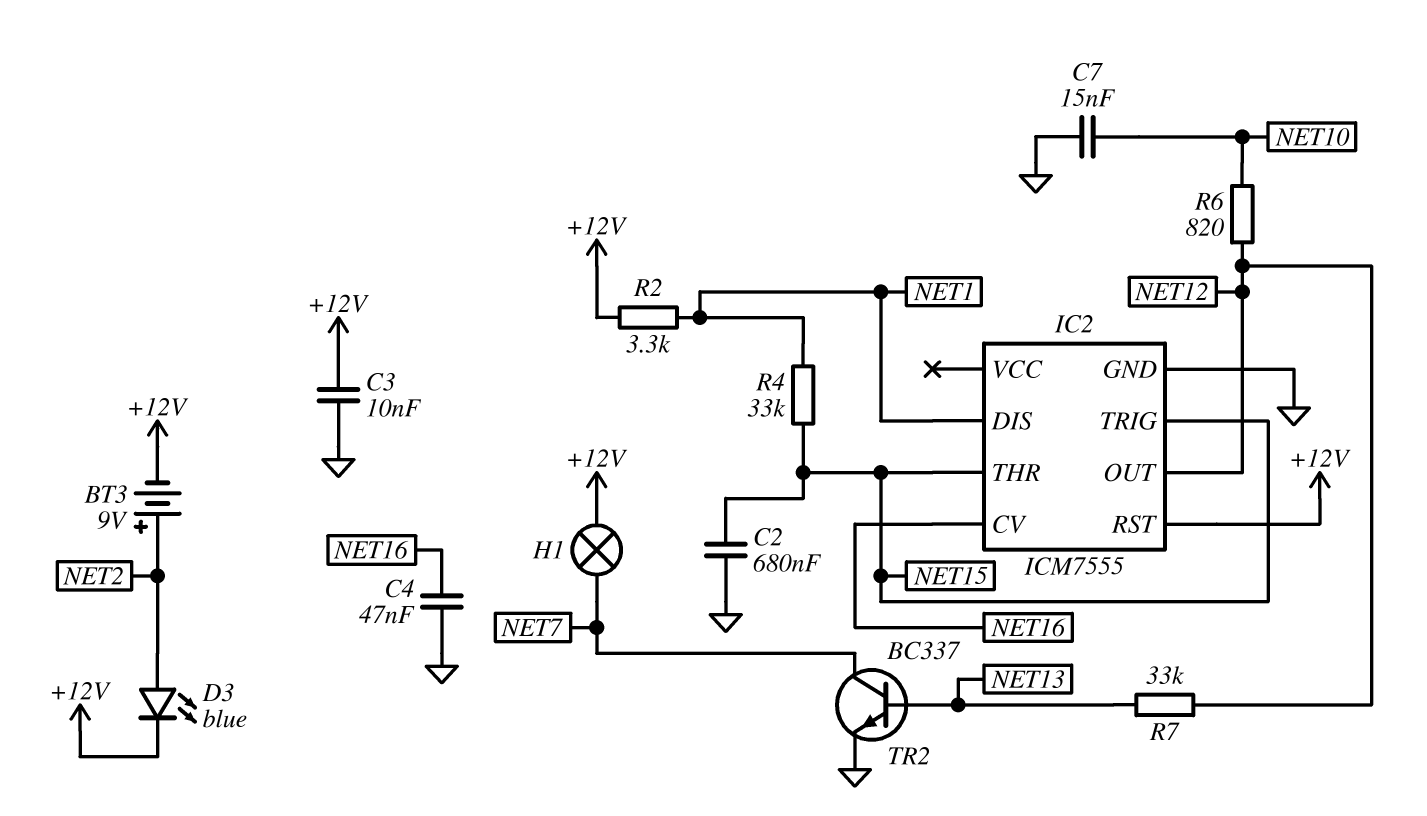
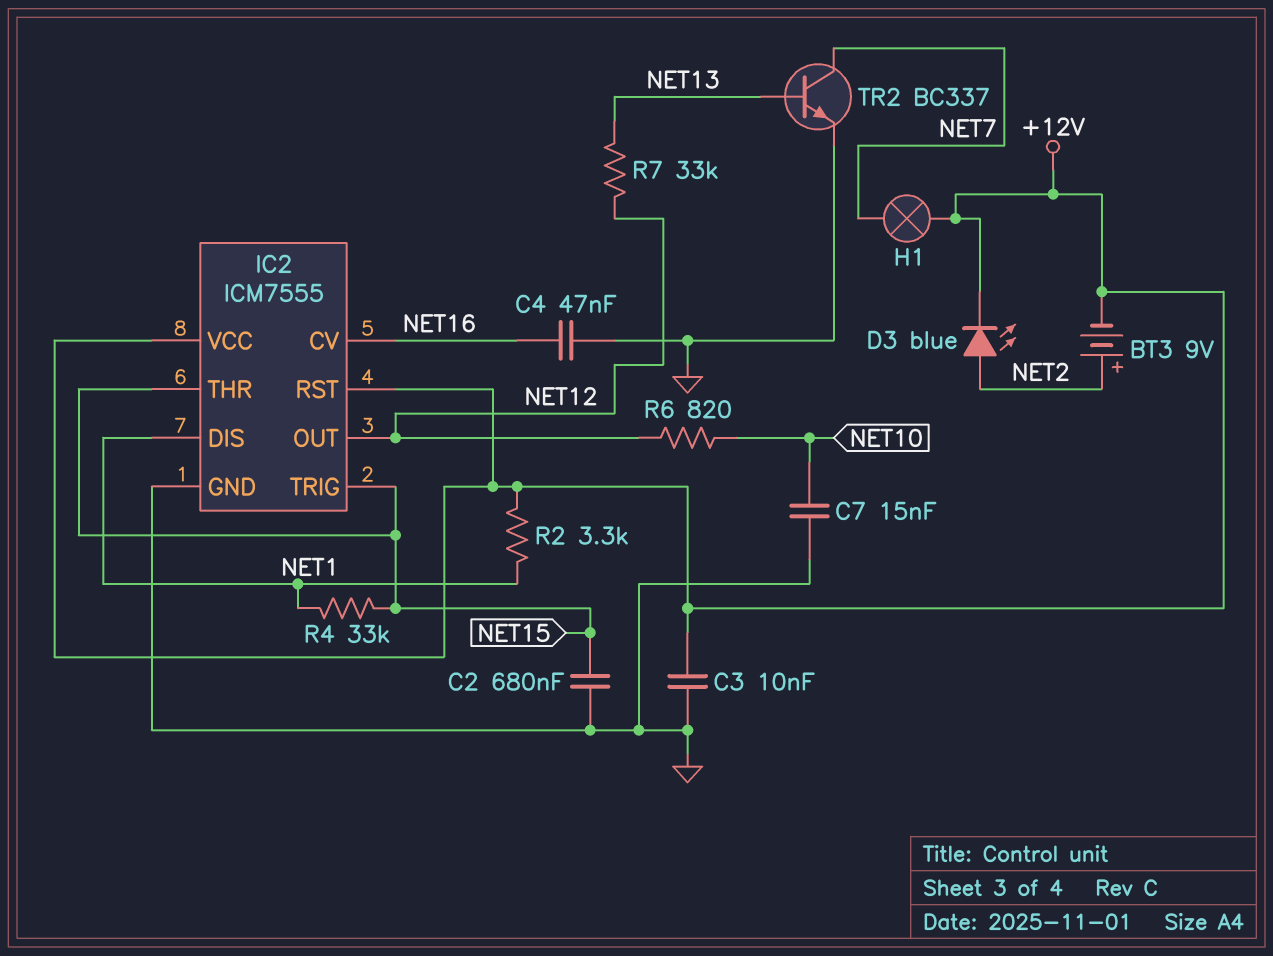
IC2 pin VCC: none -> +12V

